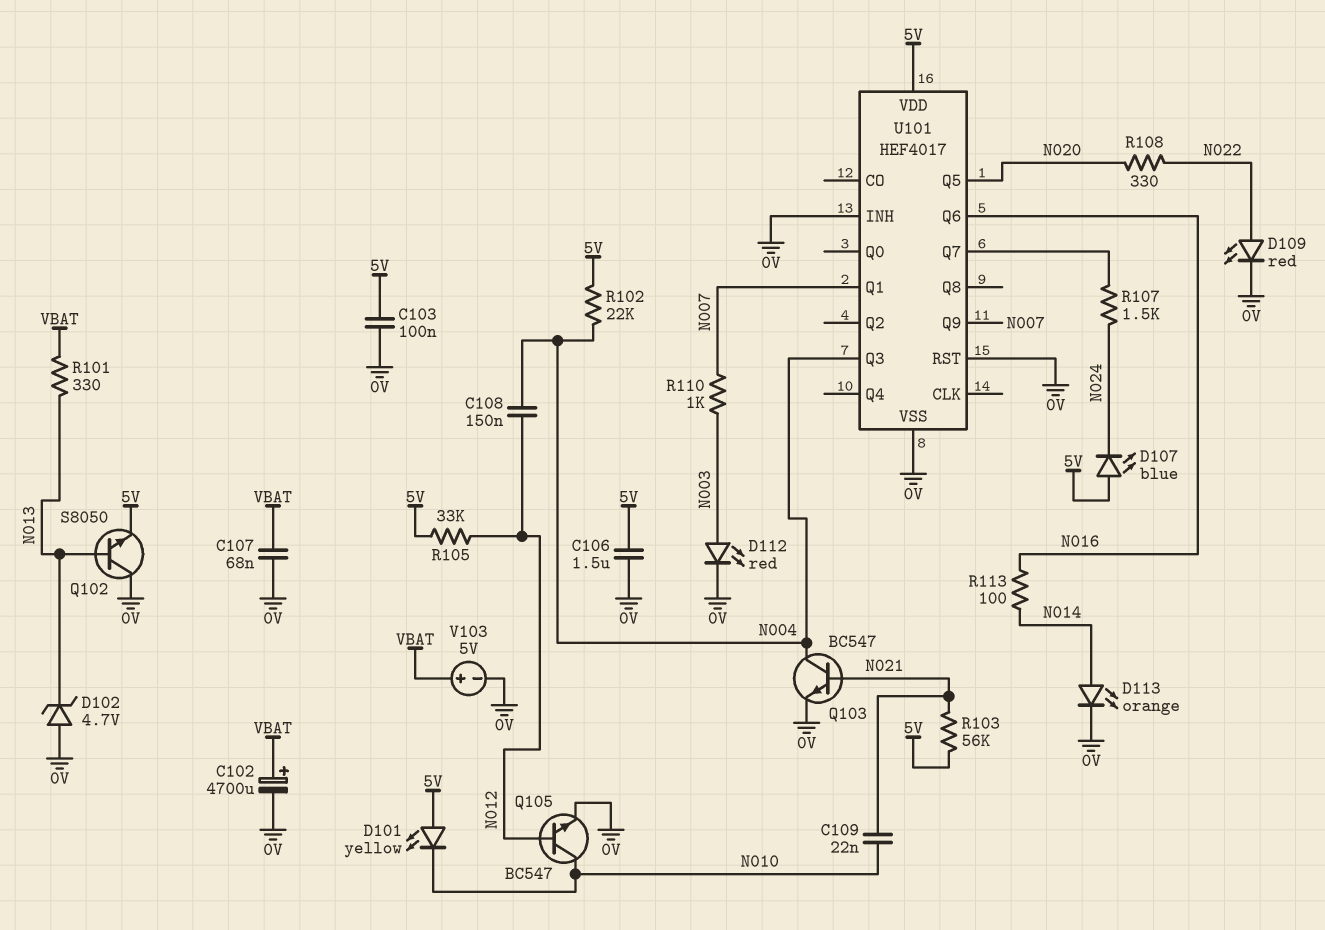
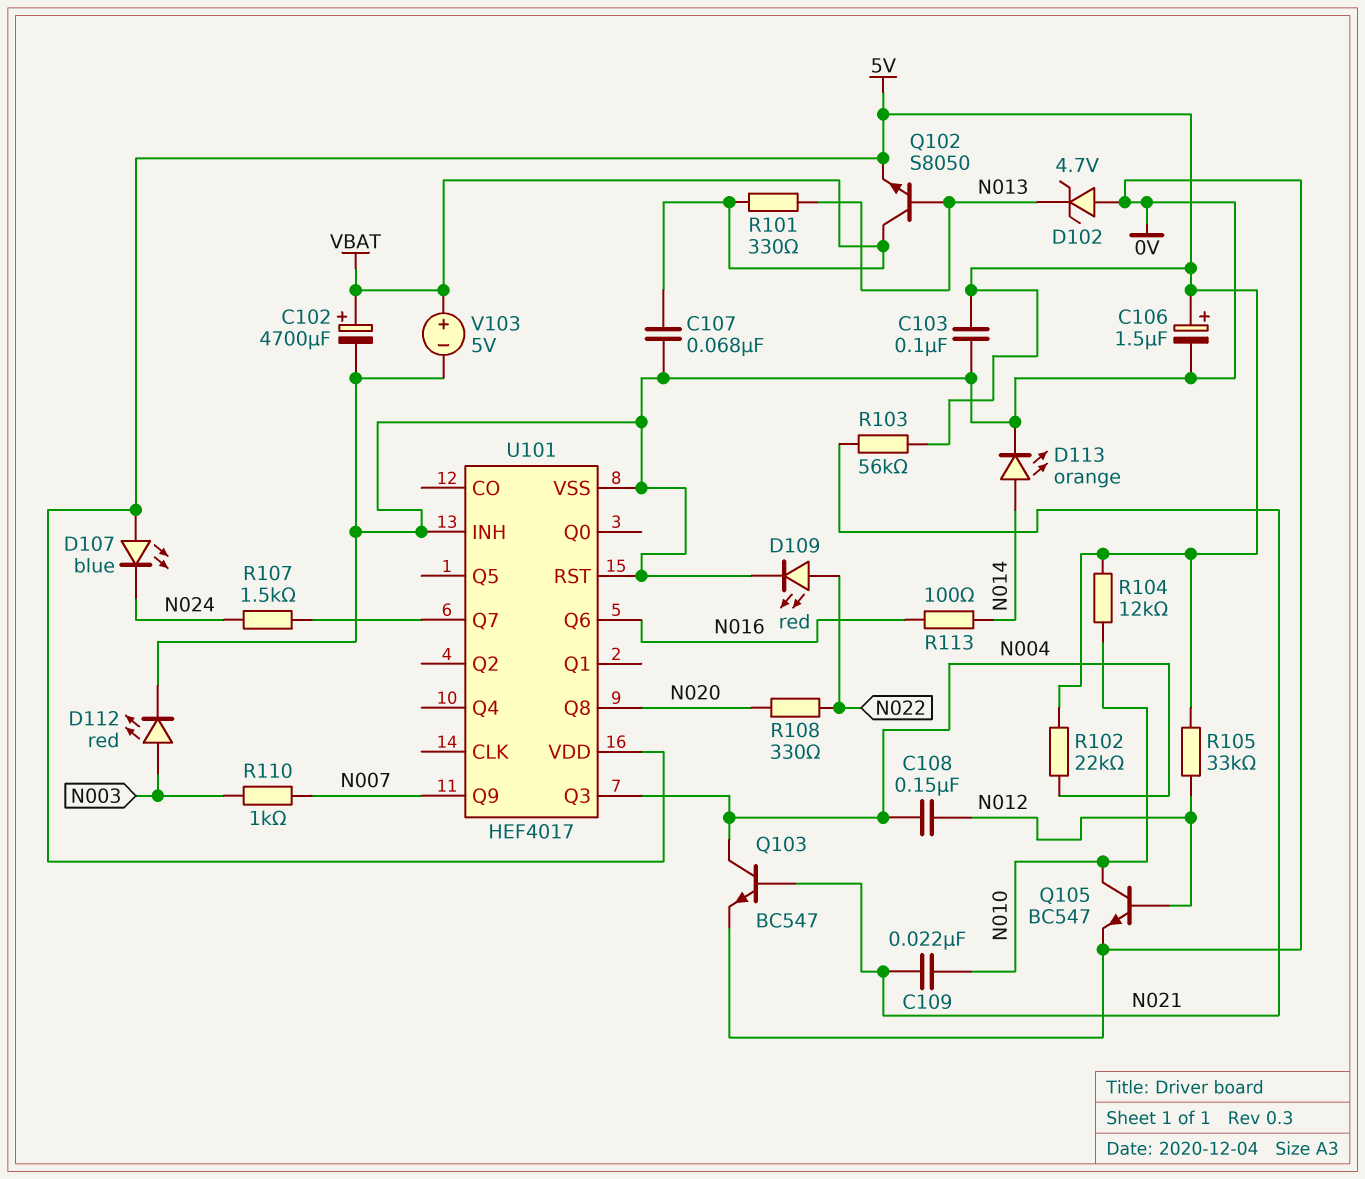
C106: 1.5uF (0V, 5V) -> 1.5uF (plus 5V, minus 0V)
D101: LED yellow (A 5V, K N010) -> none
Q102: NPN S8050 (B N013, C 0V, E 5V) -> NPN S8050 (B N013, C VBAT, E 5V)
R104: none -> 12k (5V, N010)
U101 pin Q1: N007 -> none
U101 pin Q5: N020 -> none
U101 pin Q8: none -> N020

